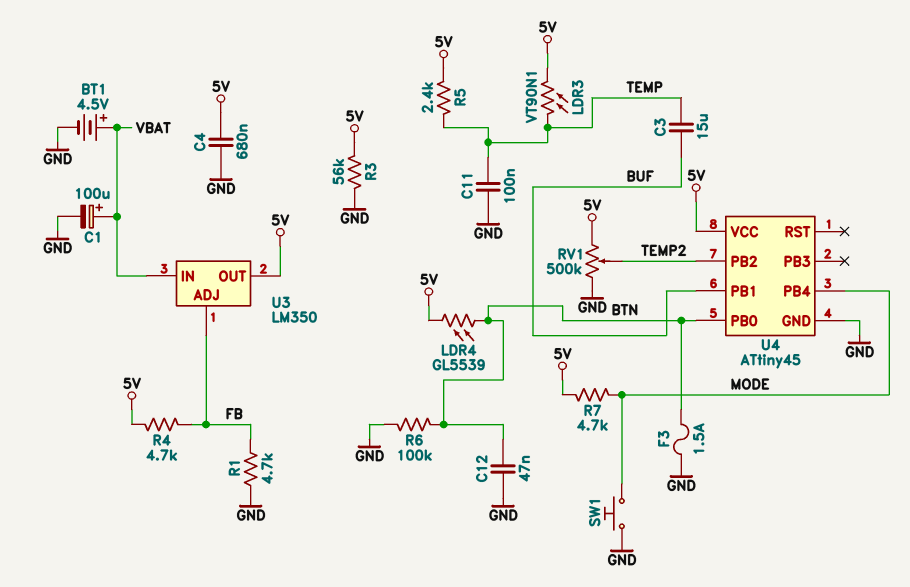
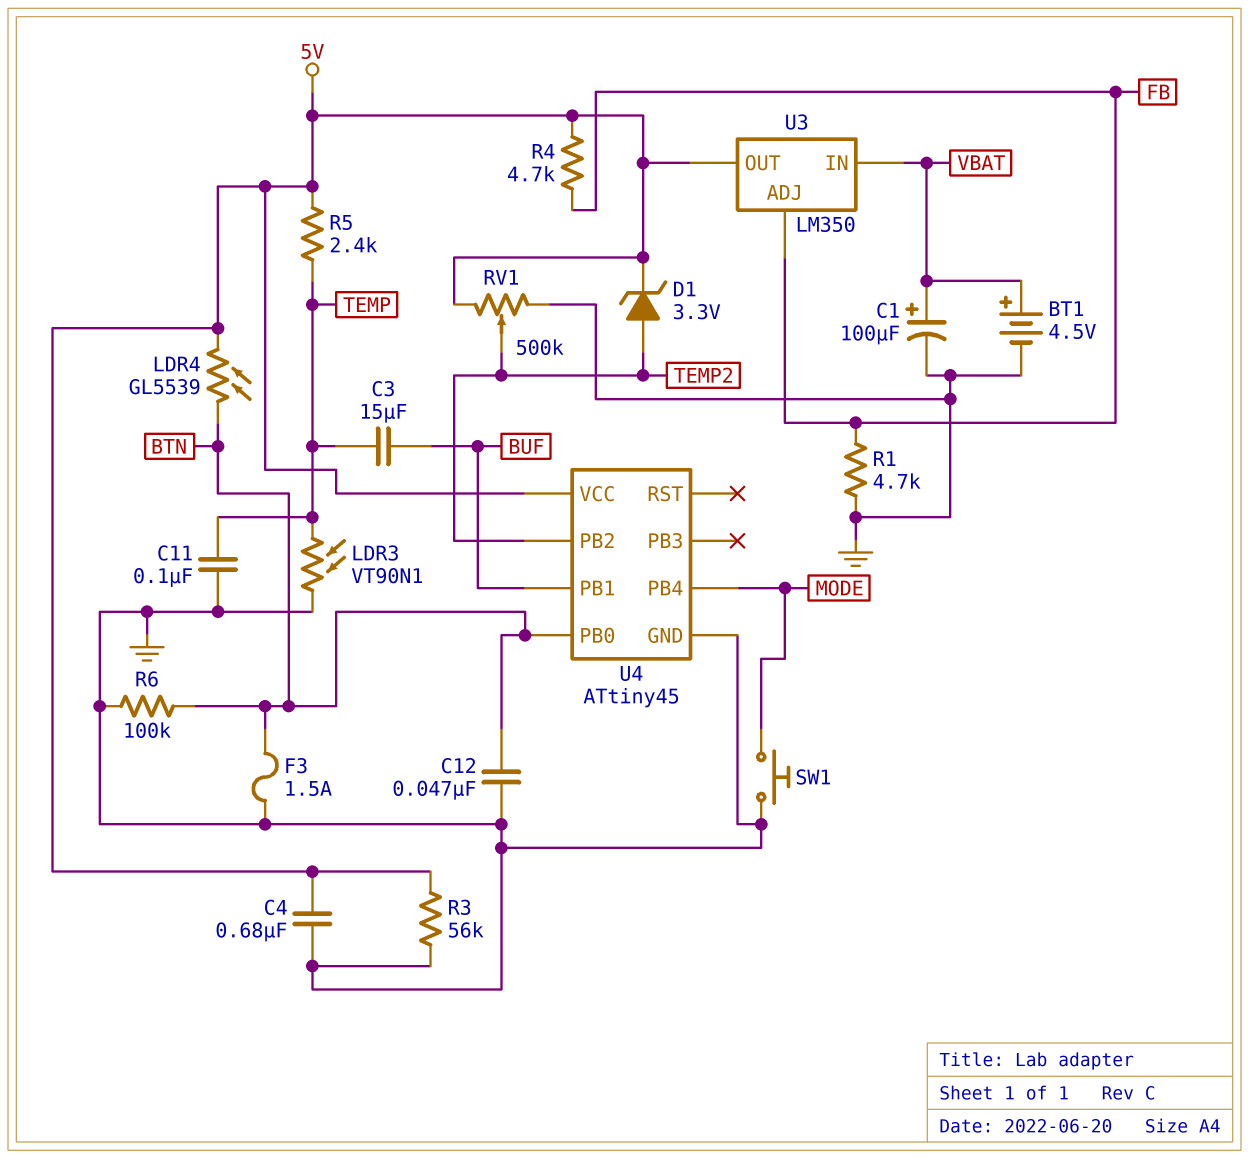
D1: none -> zener 3.3V (A TEMP2, K 5V)
LDR3: VT90N1 (5V, TEMP) -> VT90N1 (GND, TEMP)
R7: 4.7k (5V, MODE) -> none

